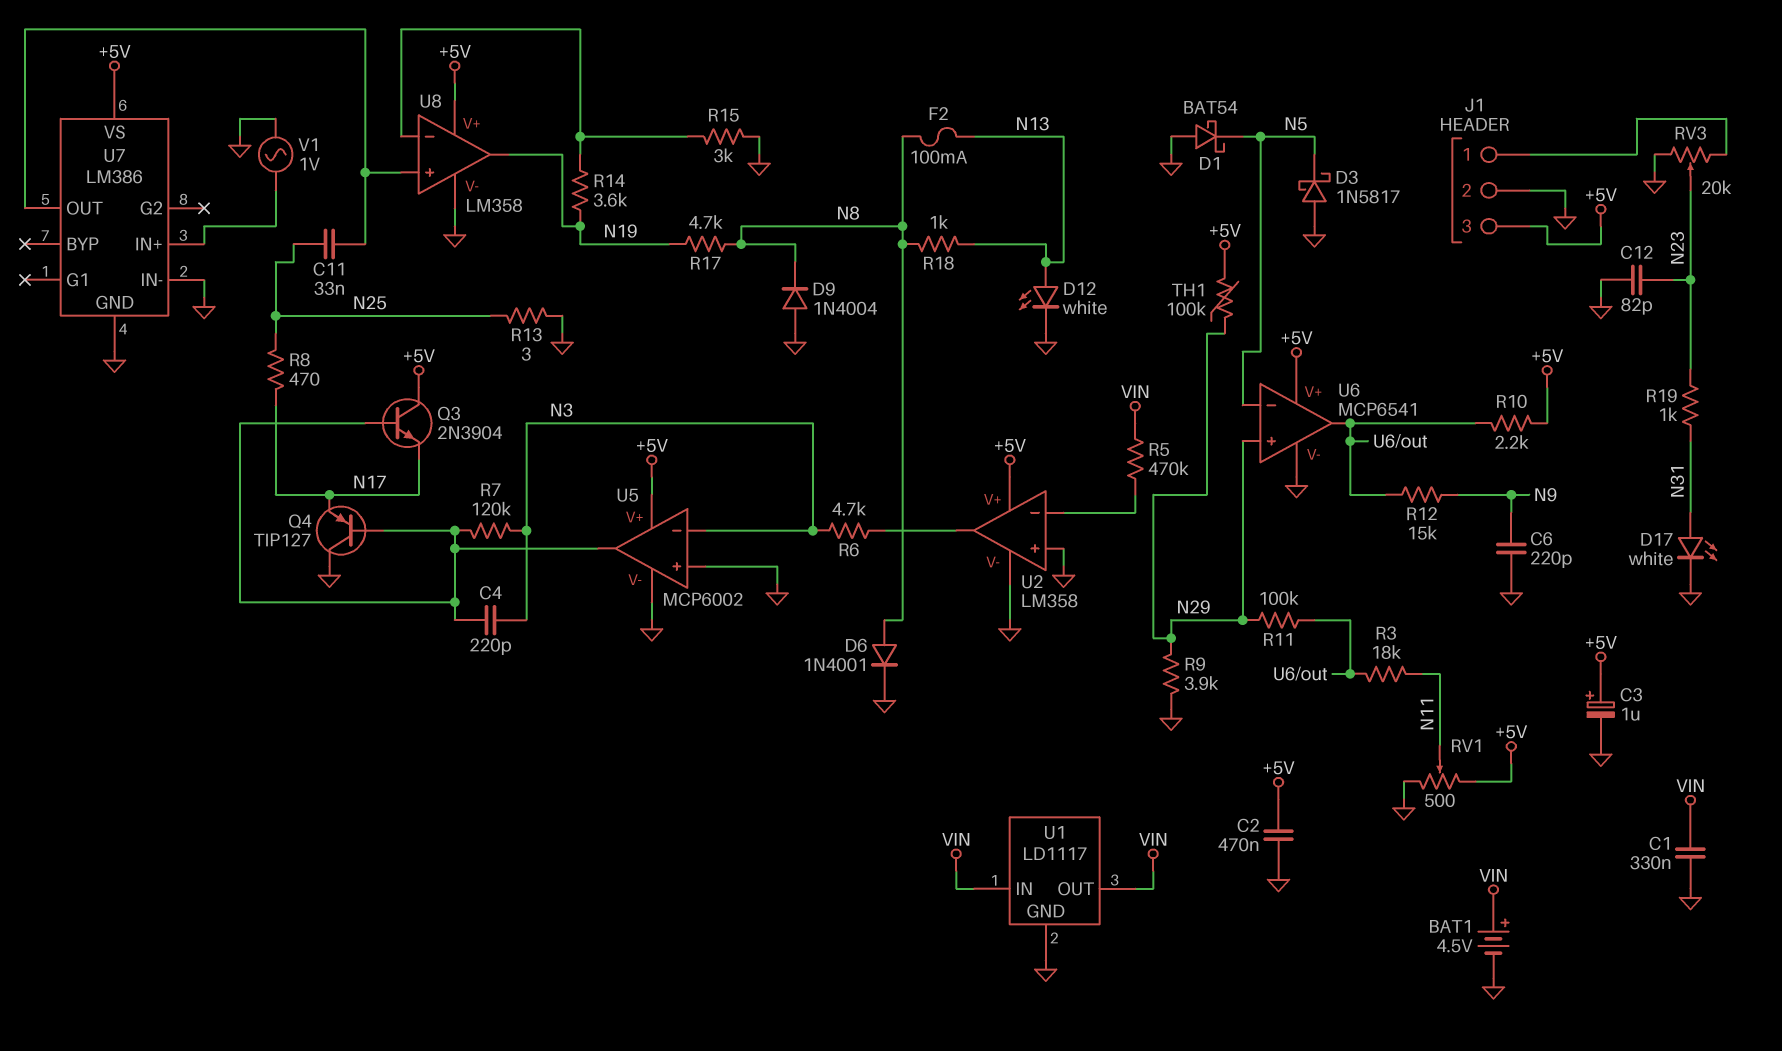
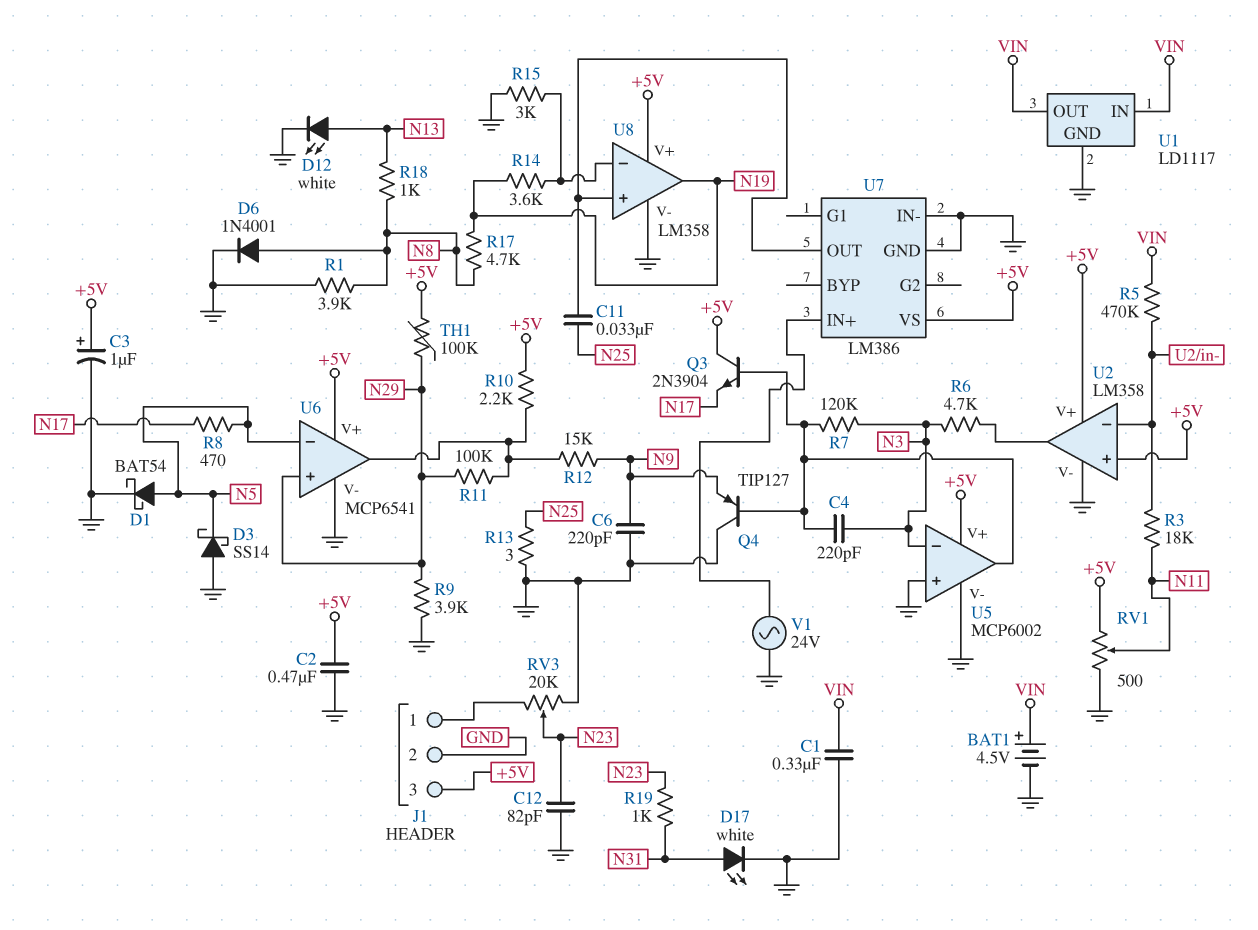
D1: schottky BAT54 (A GND, K N5) -> schottky BAT54 (A N5, K GND)
D3: schottky 1N5817 (A GND, K N5) -> schottky SS14 (A GND, K N5)
D9: diode 1N4004 (A GND, K N8) -> none
F2: 100mA (N8, N13) -> none
Q4: PNP TIP127 (B U5/out, C GND, E N17) -> PNP TIP127 (B U5/out, C GND, E N9)
R1: none -> 3.9k (GND, N8)
R3: 18k (N11, U6/out) -> 18k (N11, U2/in-)
R8: 470 (N17, N25) -> 470 (N5, N17)
U2 pin in+: GND -> +5V
V1: AC 1V (GND, U7/IN+) -> AC 24V (GND, U7/IN+)

